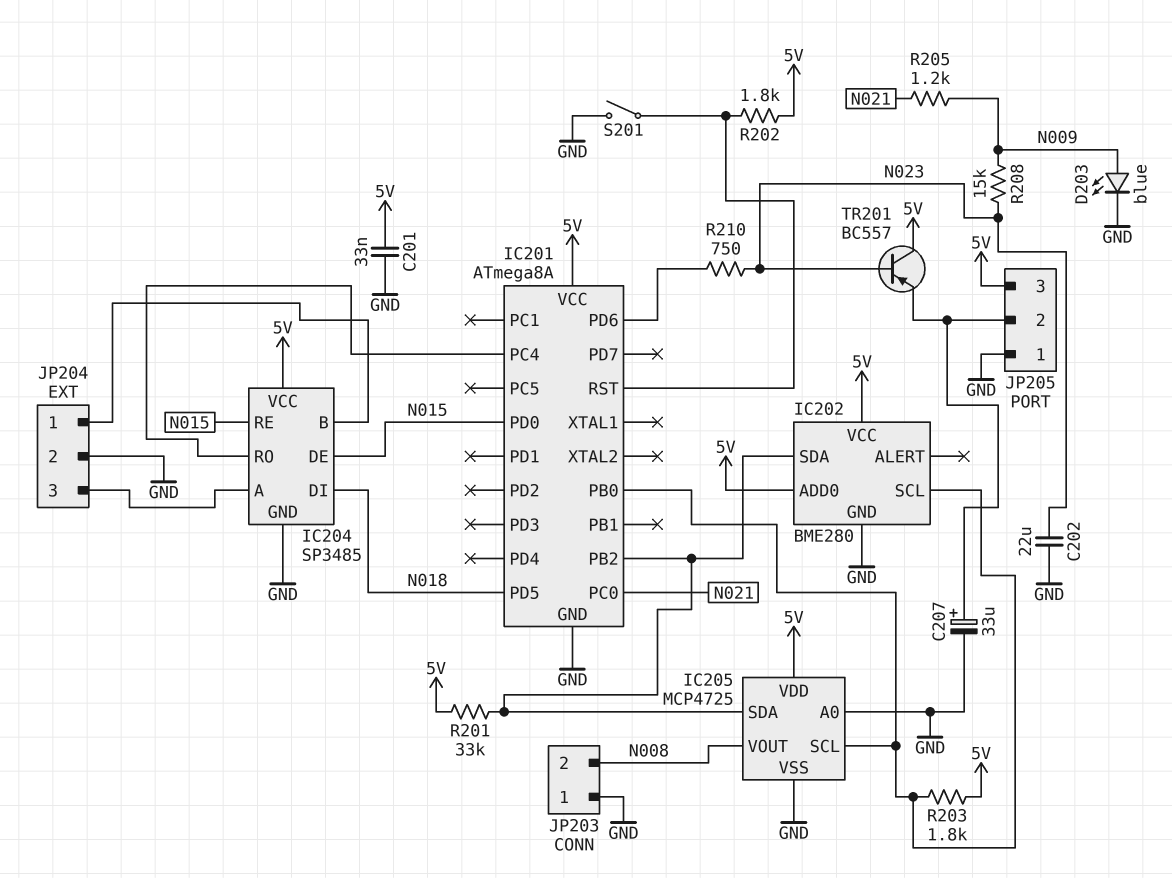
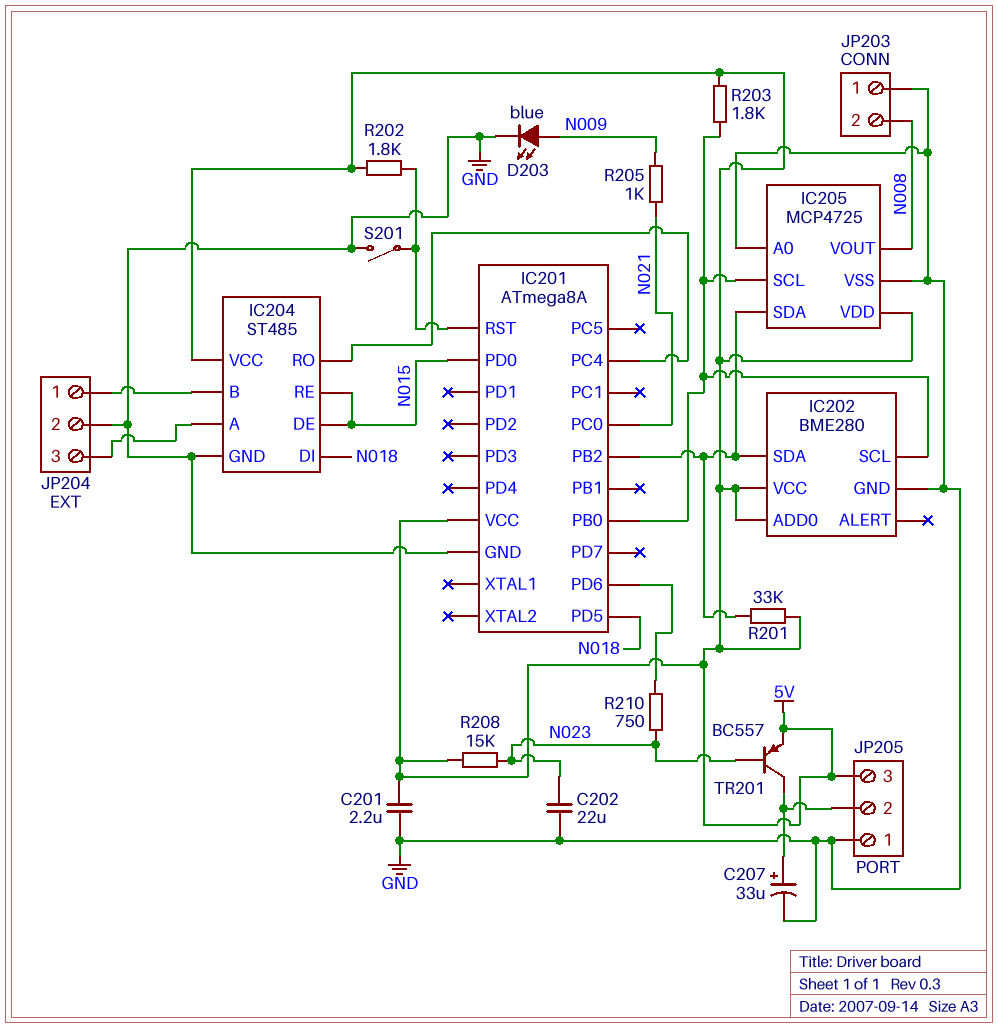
C201: 33nF (5V, GND) -> 2.2uF (5V, GND)
IC204: SP3485 -> ST485
R205: 1.2k (N009, N021) -> 1k (N009, N021)
R208: 15k (N009, N023) -> 15k (5V, N023)
TR201: PNP BC557 (B N023, C 5V, E JP205/2) -> PNP BC557 (B N023, C JP205/2, E 5V)

